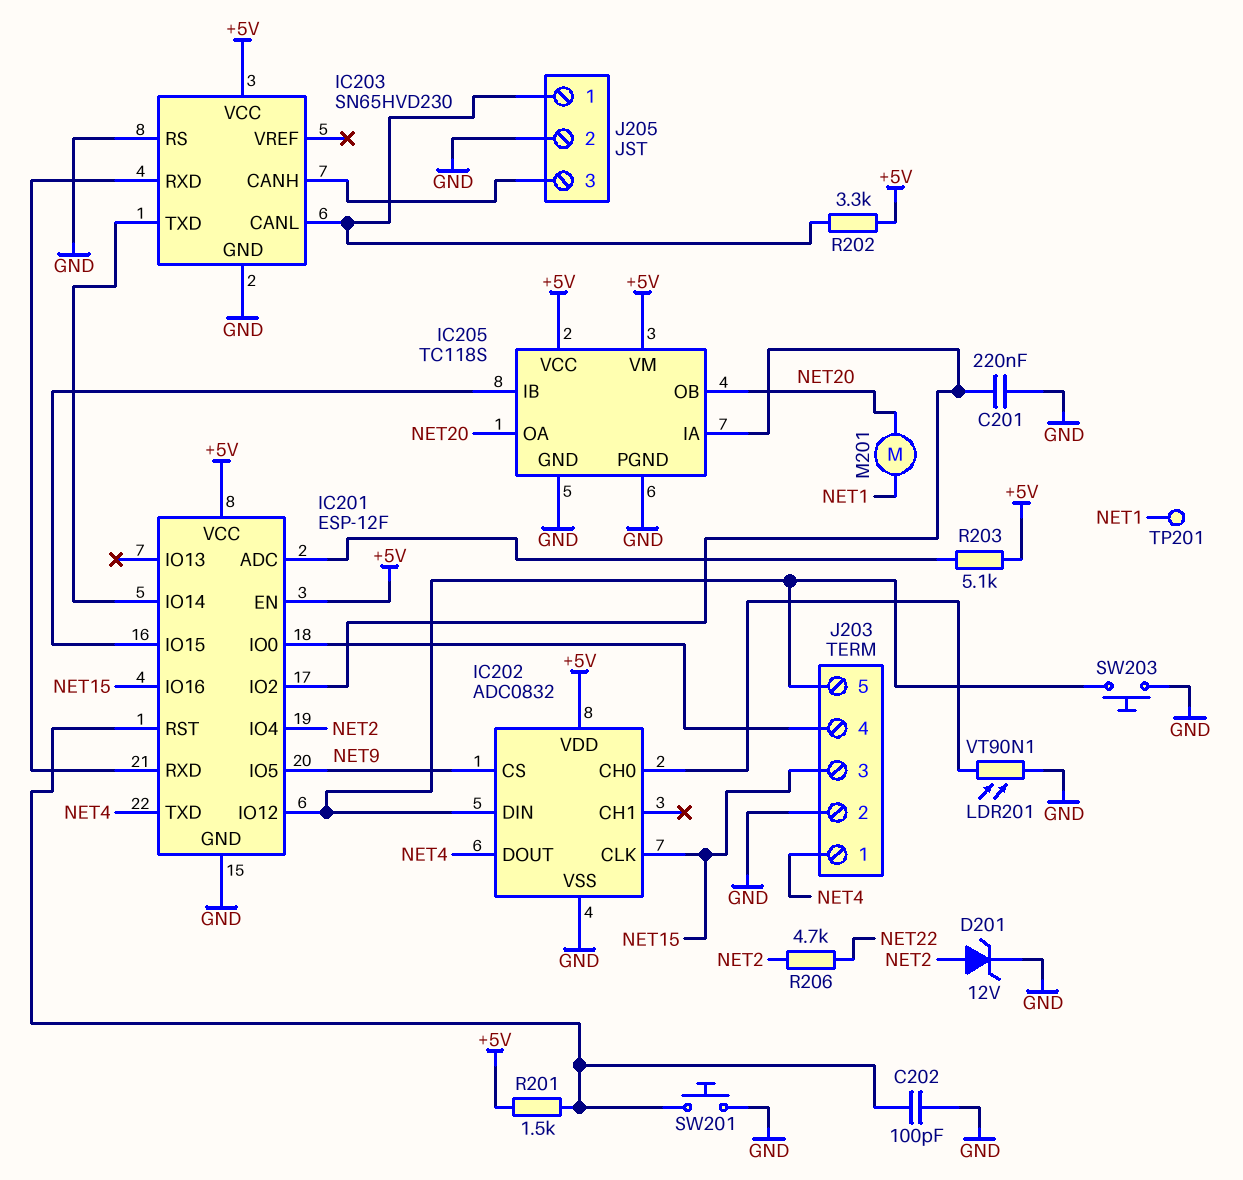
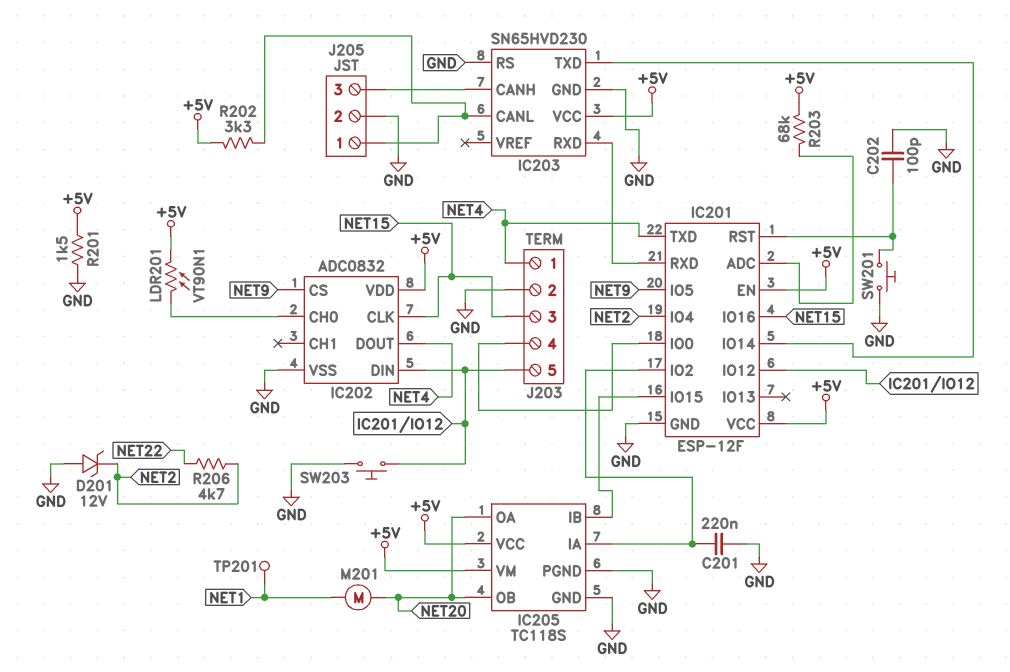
D201: zener 12V (A NET2, K GND) -> zener 12V (A GND, K NET2)
LDR201: VT90N1 (GND, IC202/CH0) -> VT90N1 (+5V, IC202/CH0)
R201: 1.5k (+5V, IC201/RST) -> 1.5k (+5V, GND)
R203: 5.1k (+5V, IC201/ADC) -> 68k (+5V, IC201/ADC)

